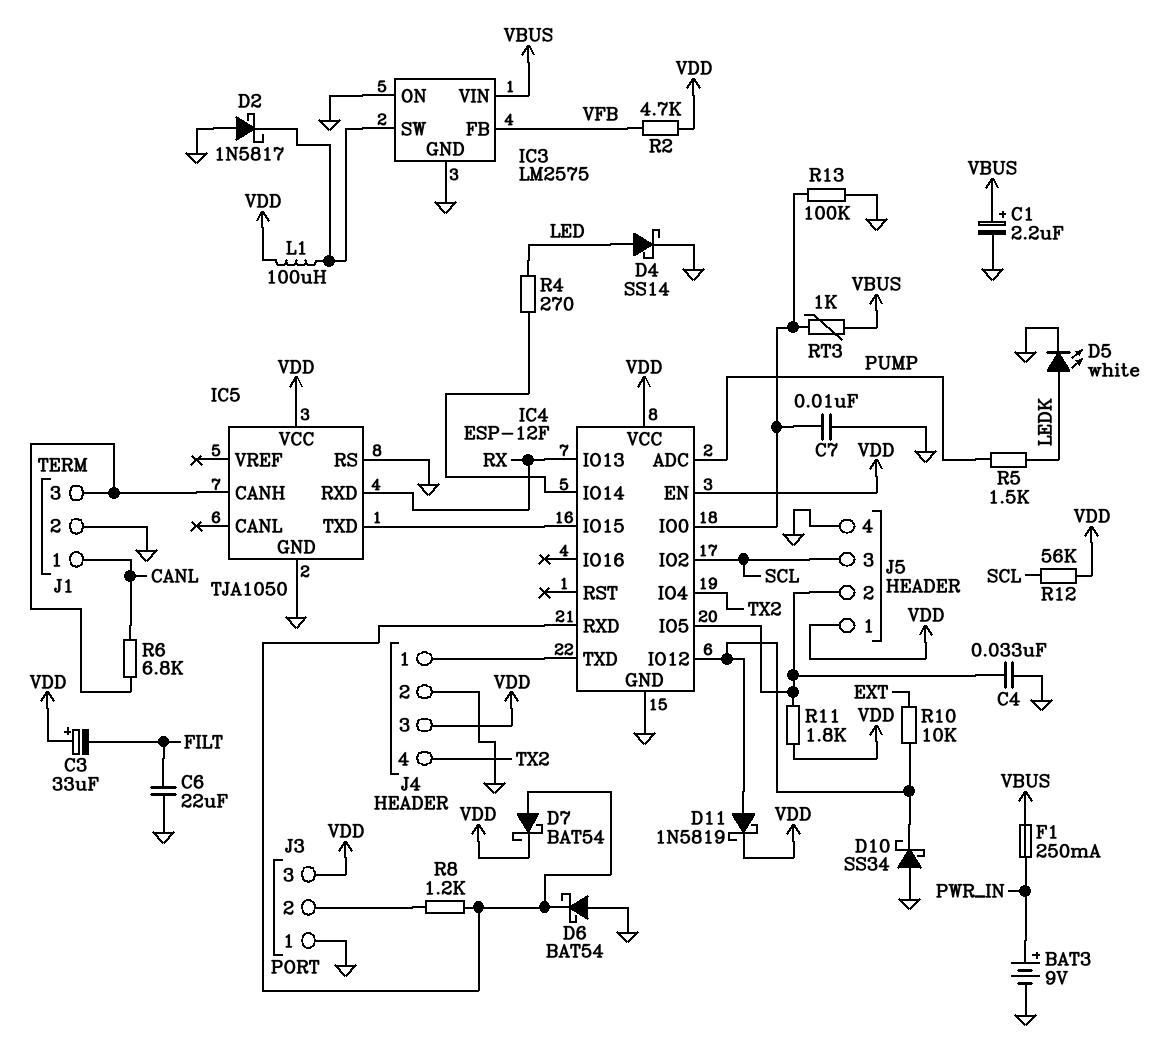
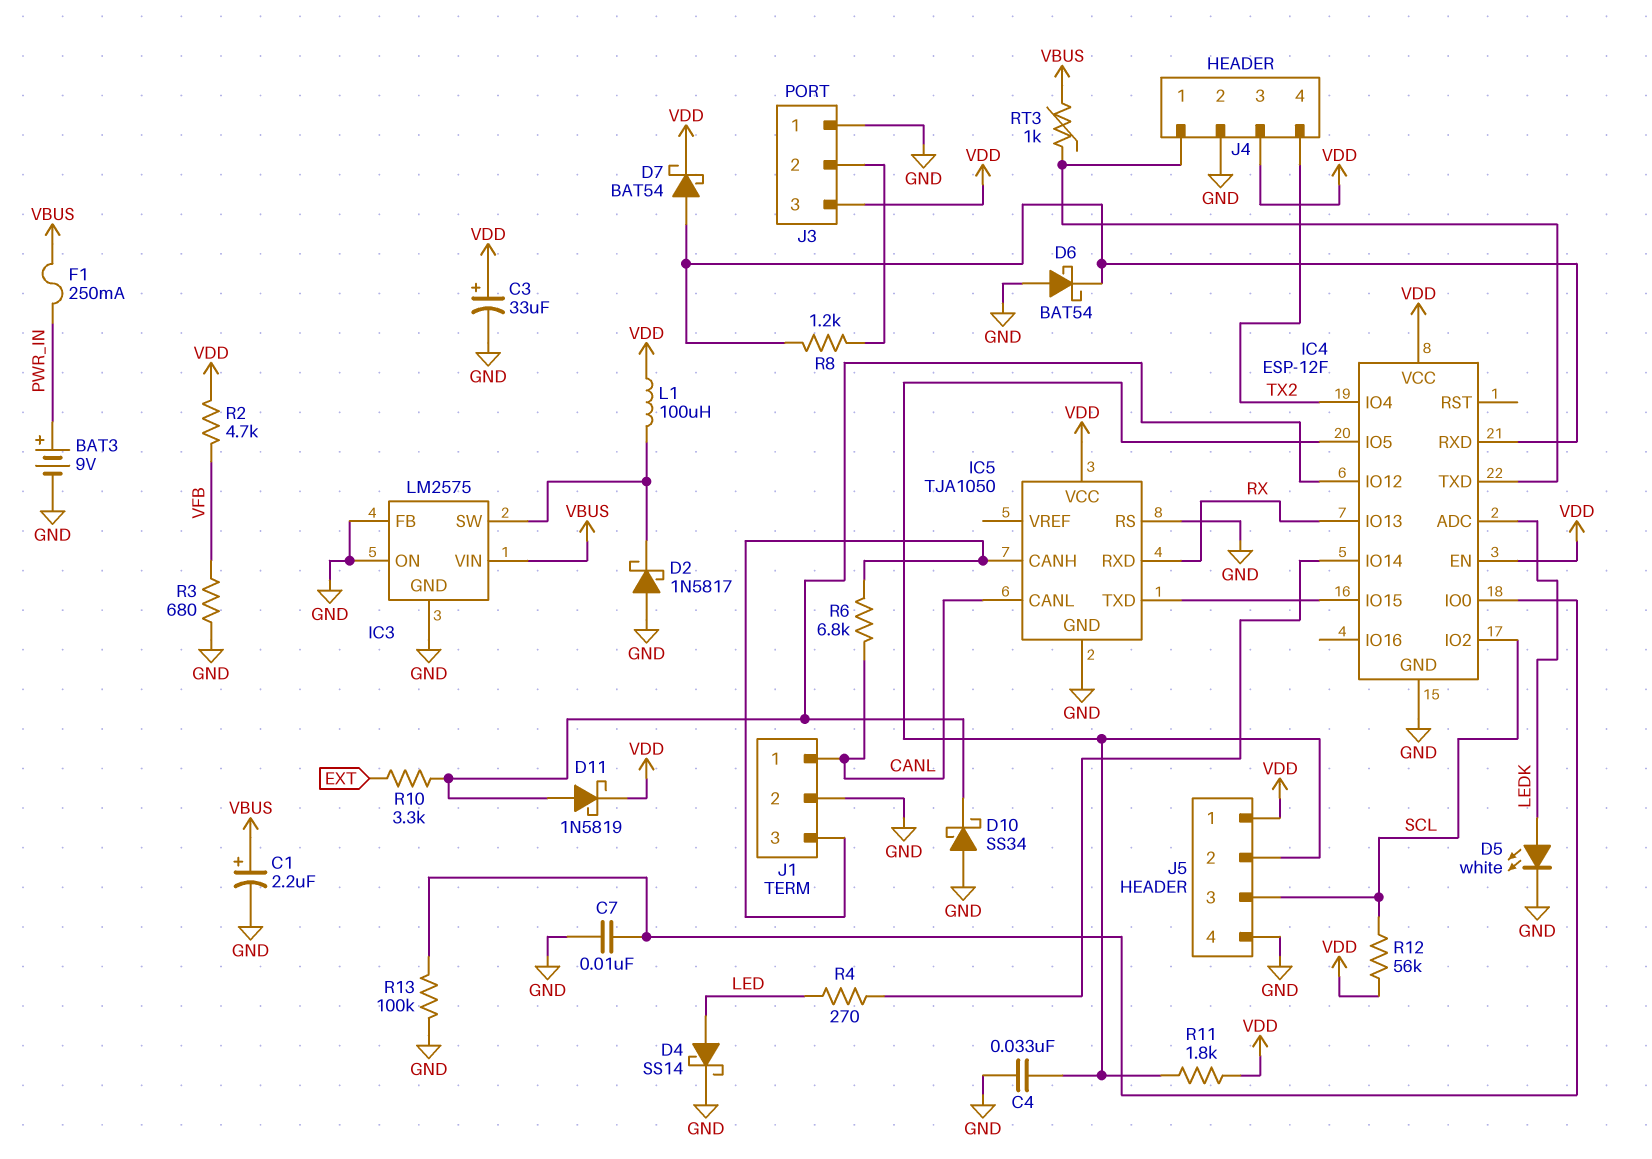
C3: 33uF (plus VDD, minus FILT) -> 33uF (plus VDD, minus GND)
C6: 22uF (FILT, GND) -> none
IC3 pin FB: VFB -> GND
IC4 pin ADC: PUMP -> LEDK
IC5 pin CANL: none -> CANL
R3: none -> 680 (GND, VFB)
R5: 1.5k (LEDK, PUMP) -> none
R10: 10k (EXT, IC4/IO12) -> 3.3k (EXT, IC4/IO12)
RT3: 1k (IC4/IO0, VBUS) -> 1k (IC4/TXD, VBUS)

